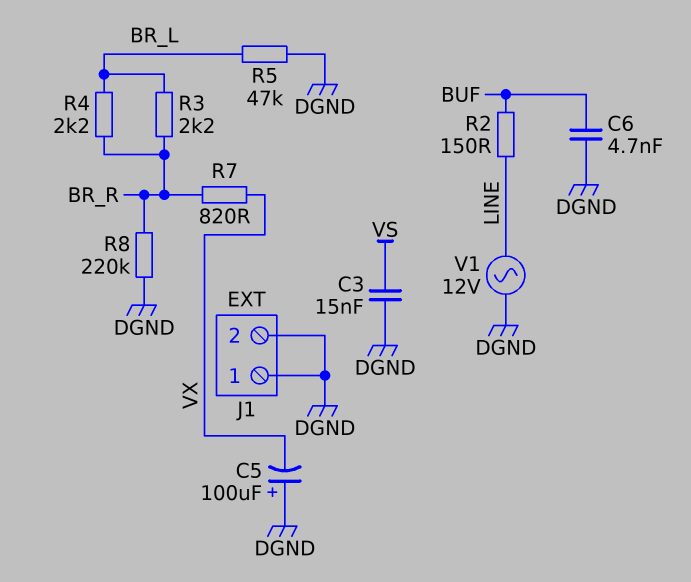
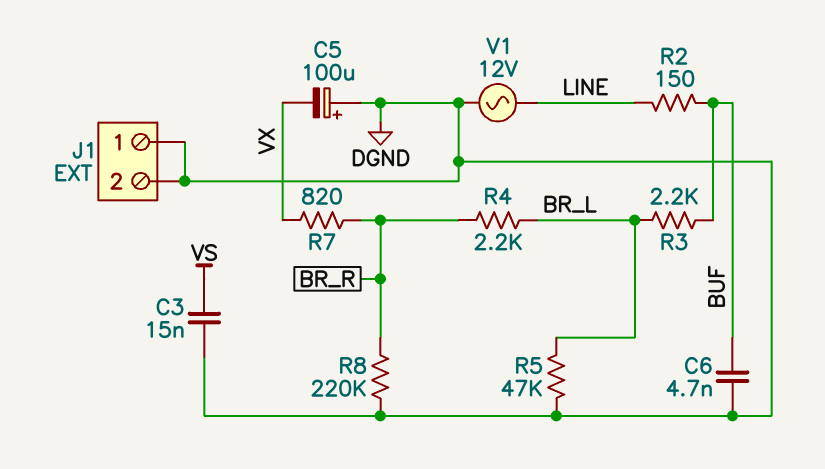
R3: 2.2k (BR_L, BR_R) -> 2.2k (BR_L, BUF)

